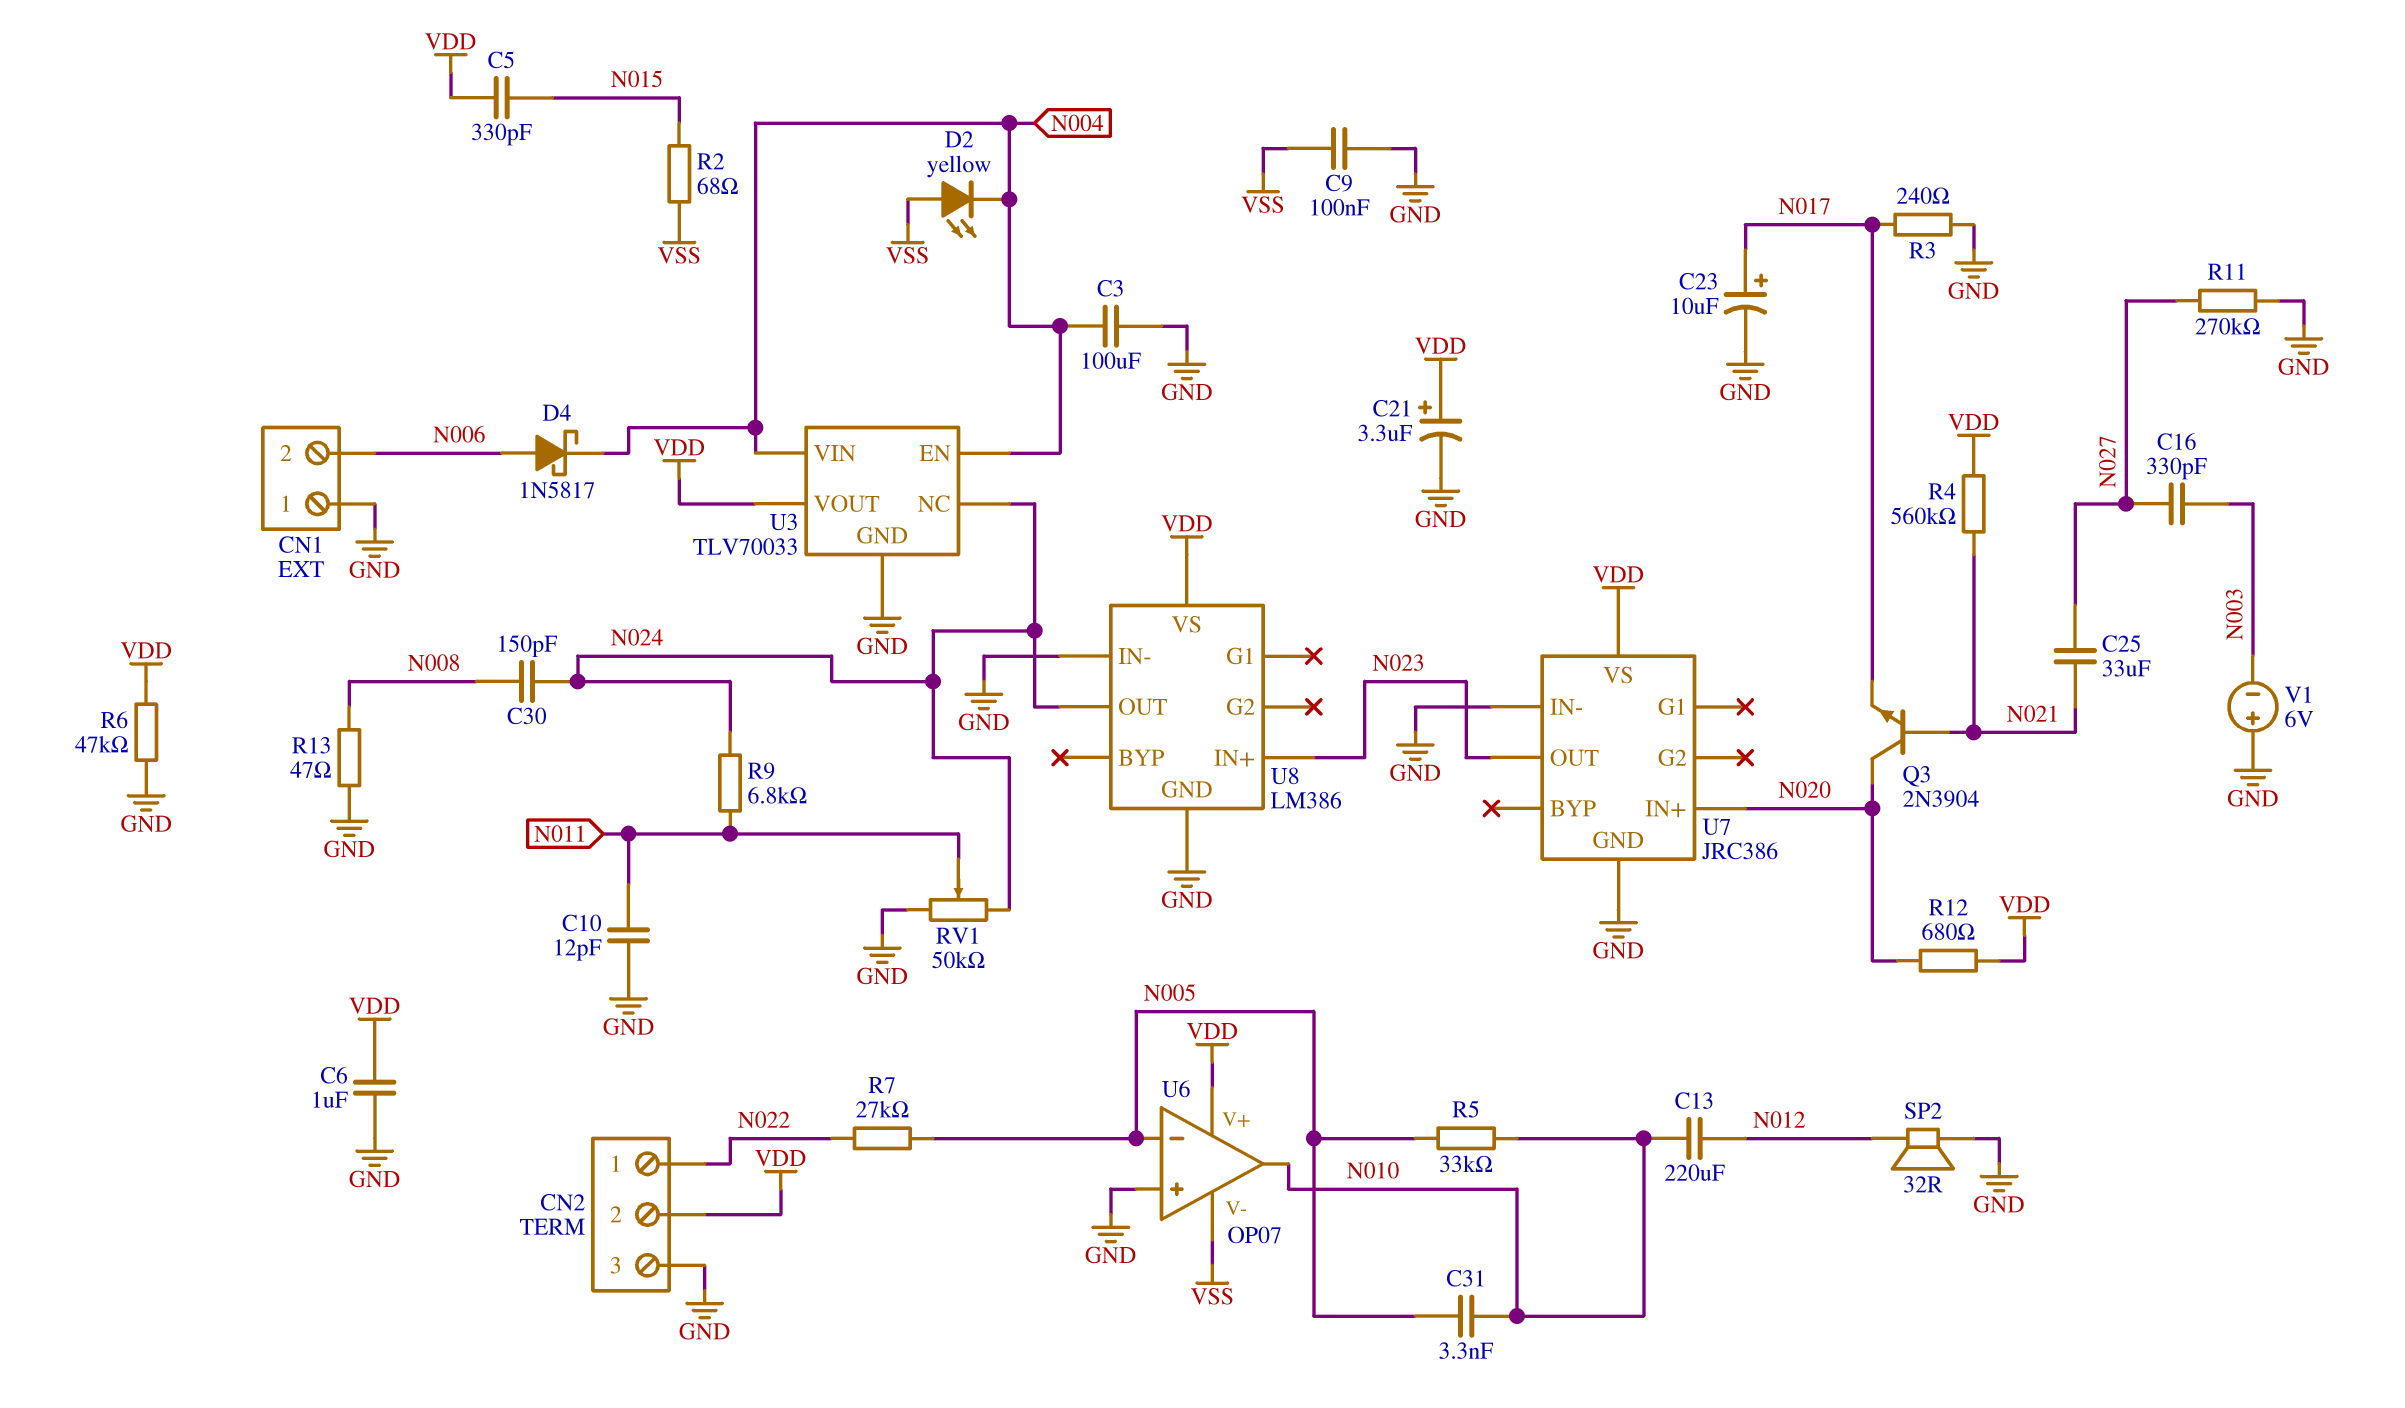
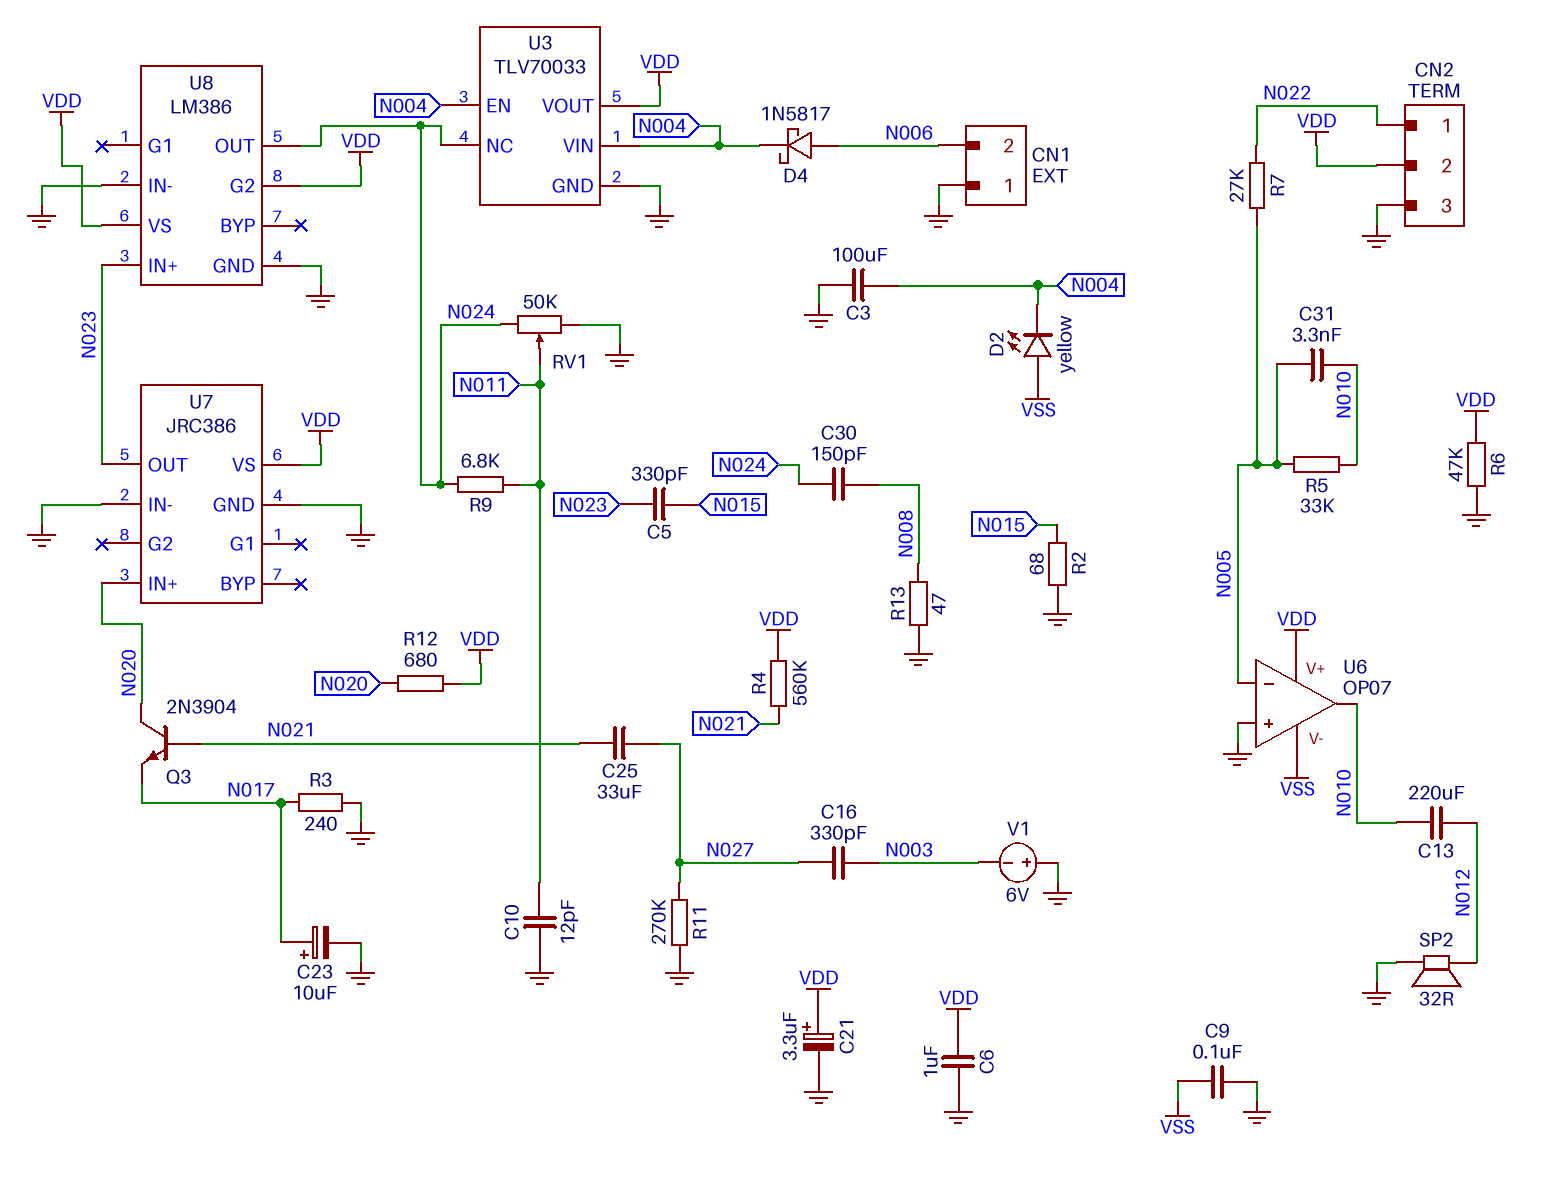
C5: 330pF (N015, VDD) -> 330pF (N015, N023)
R2: 68 (N015, VSS) -> 68 (GND, N015)
U8 pin G2: none -> VDD

